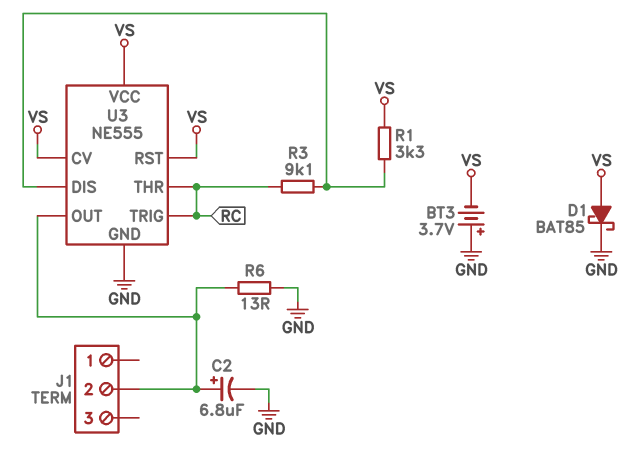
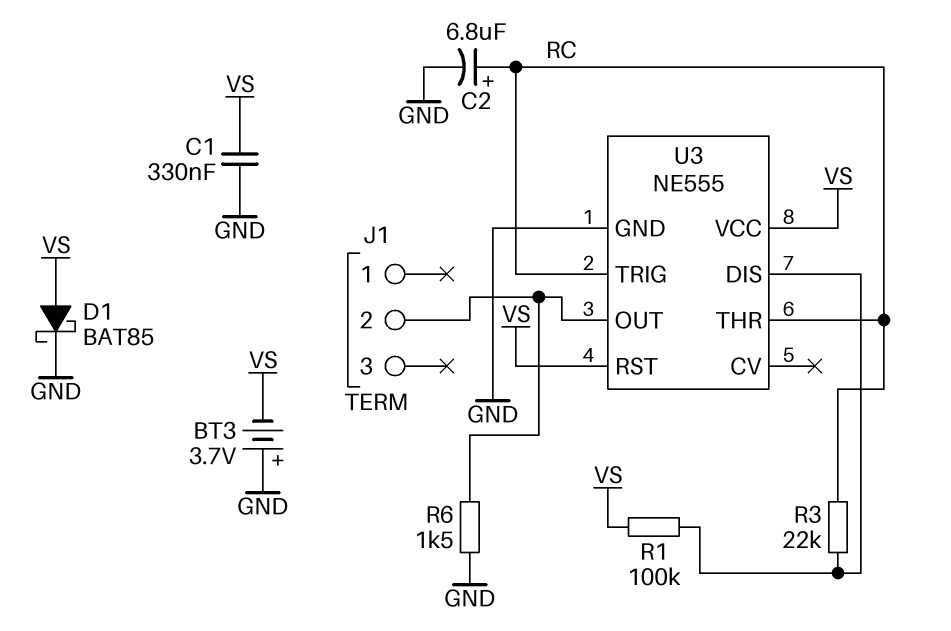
C1: none -> 330nF (GND, VS)
C2: 6.8uF (plus J1/2, minus GND) -> 6.8uF (plus RC, minus GND)
R1: 3.3k (U3/DIS, VS) -> 100k (U3/DIS, VS)
R3: 9.1k (RC, U3/DIS) -> 22k (RC, U3/DIS)
R6: 13 (GND, J1/2) -> 1.5k (GND, J1/2)
U3 pin CV: VS -> none

